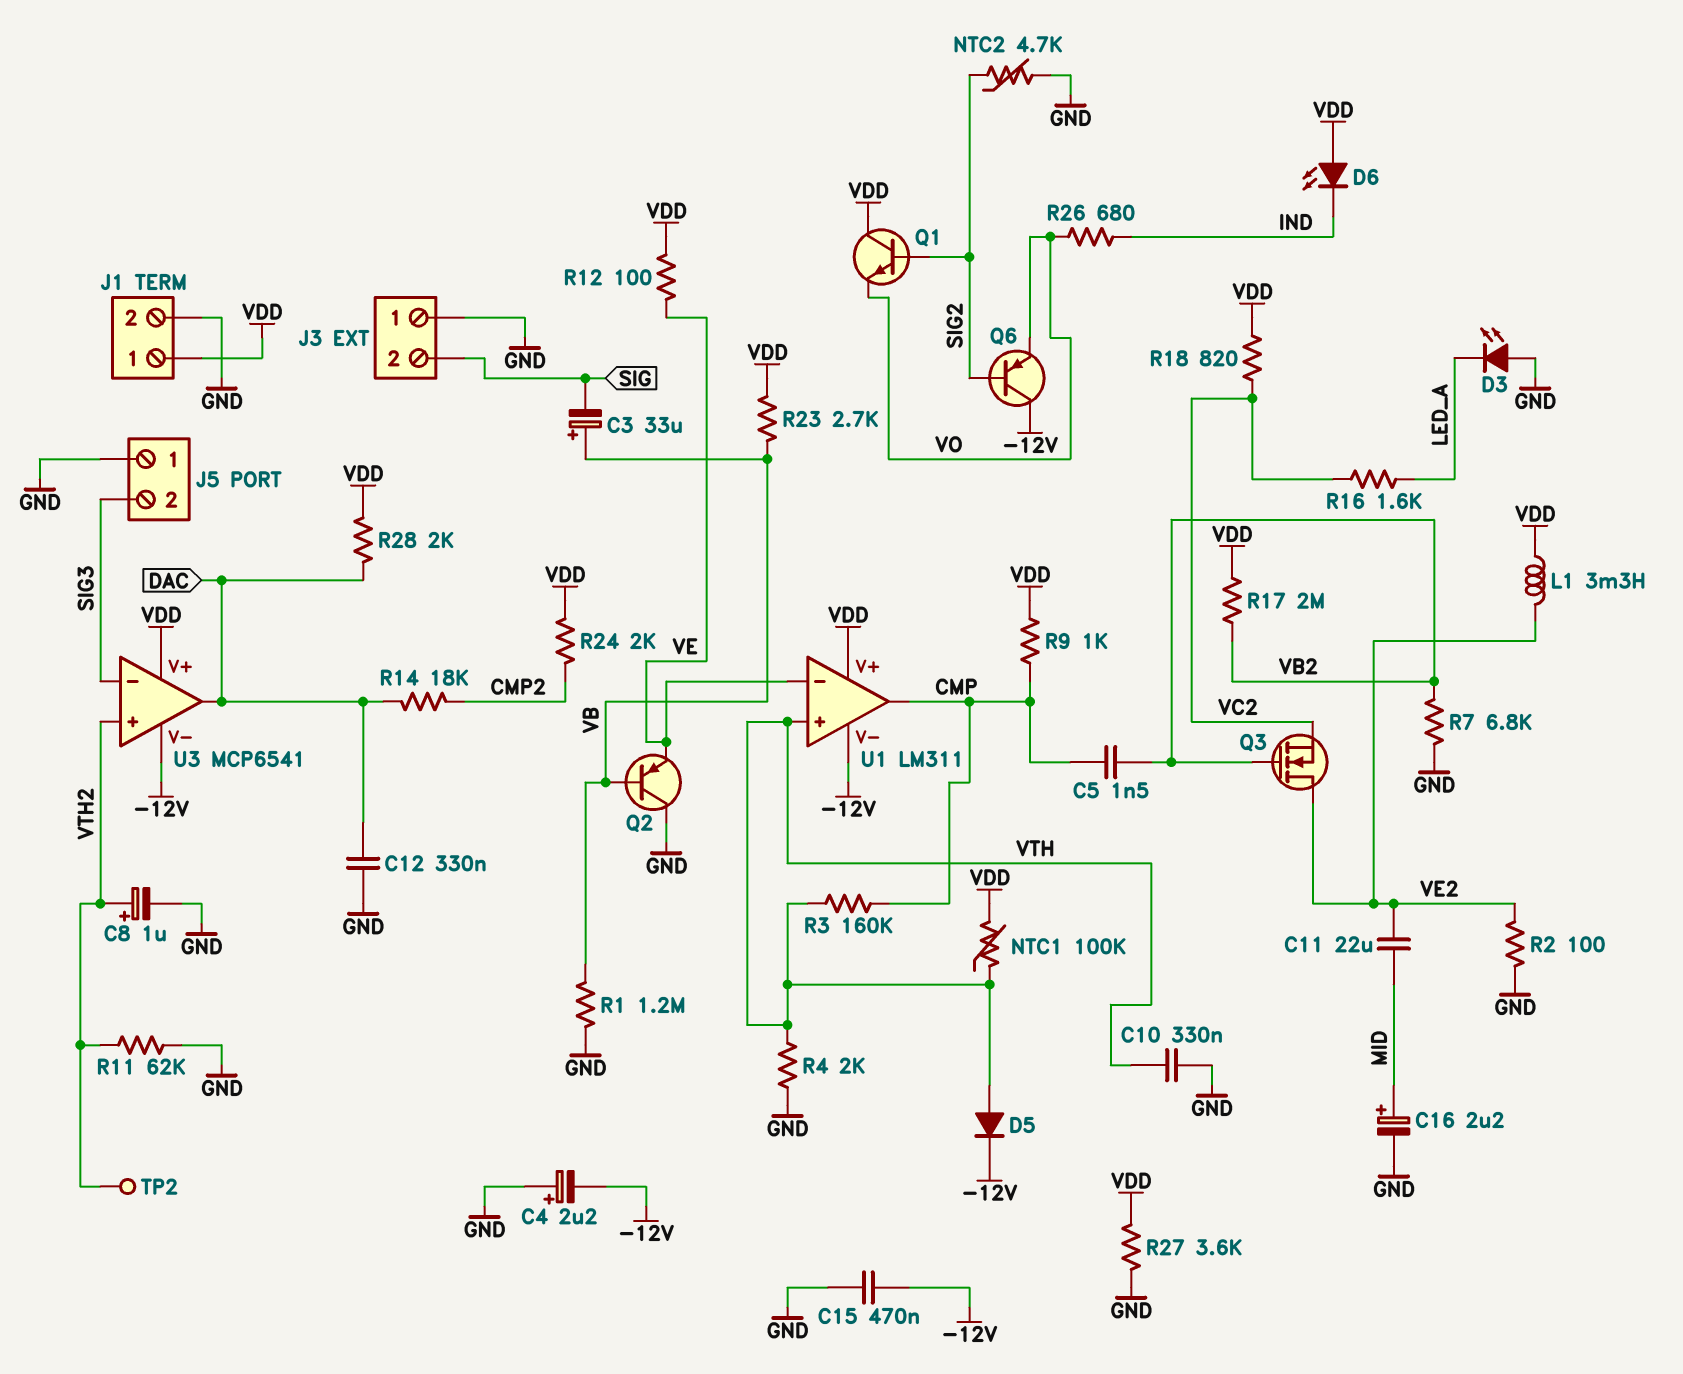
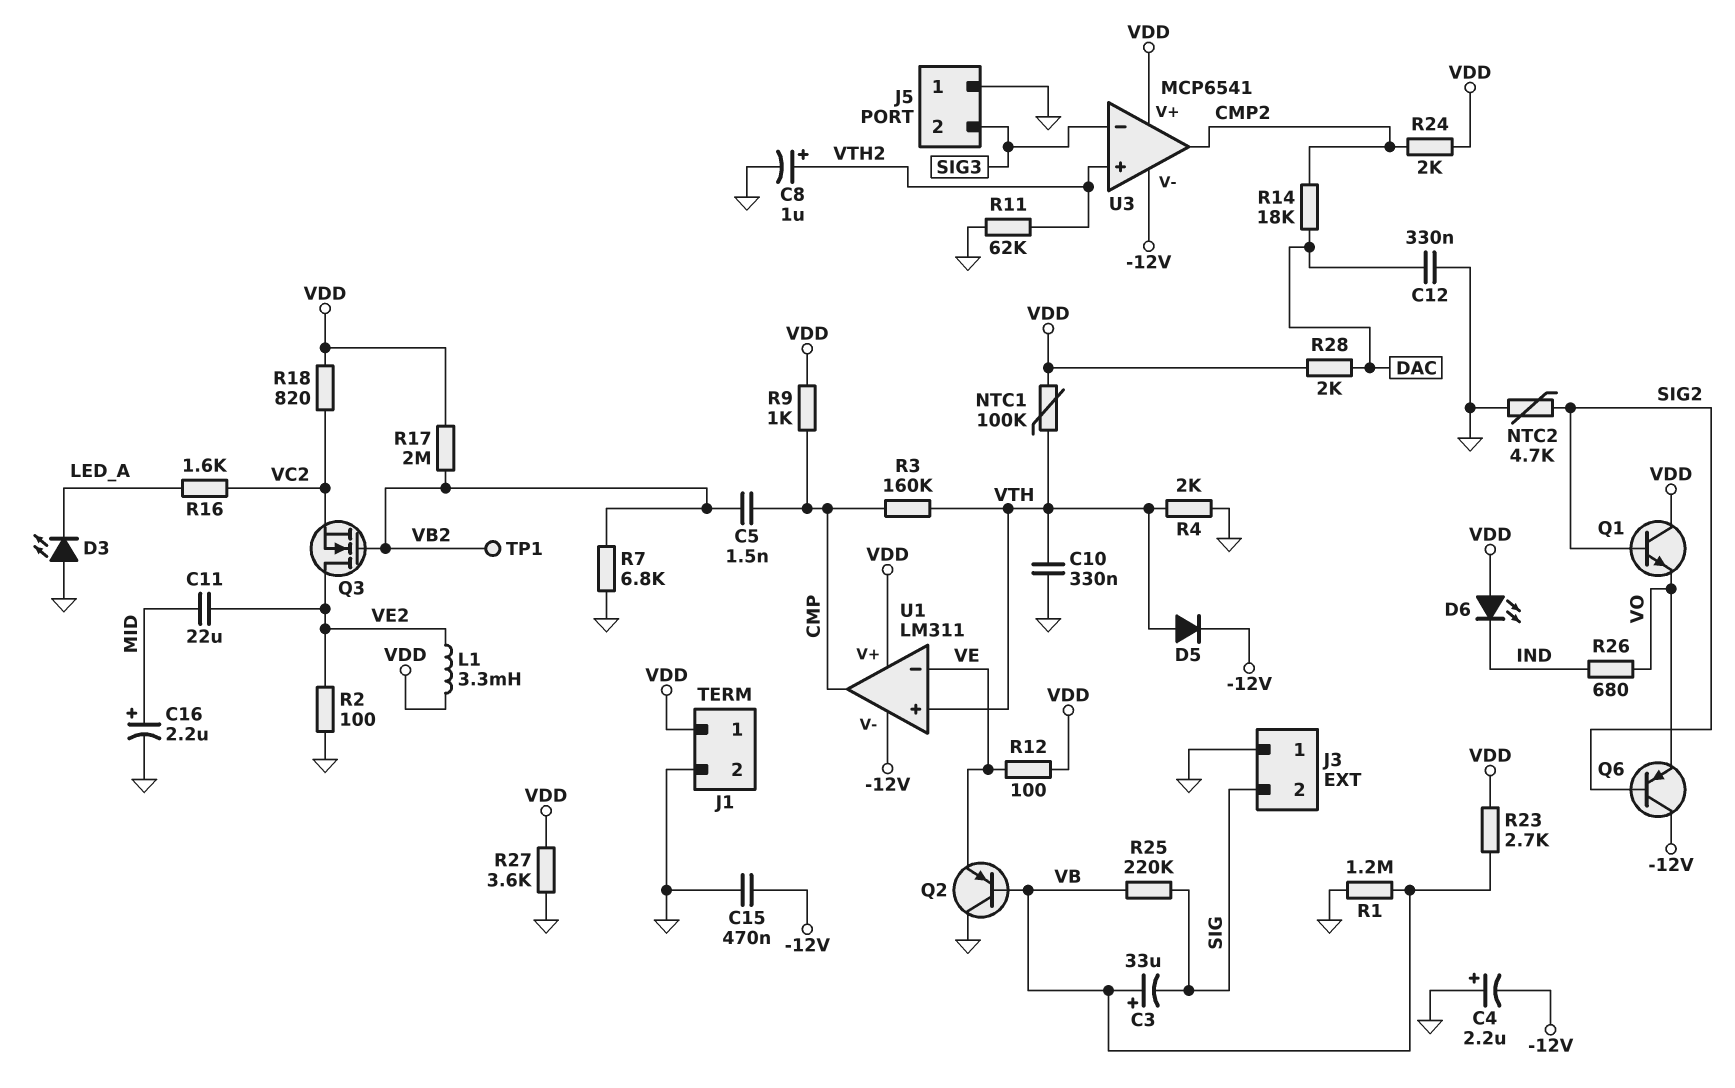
R25: none -> 220k (SIG, VB)
TP1: none -> test point (VB2)
TP2: test point (VTH2) -> none
U3 pin out: DAC -> CMP2

